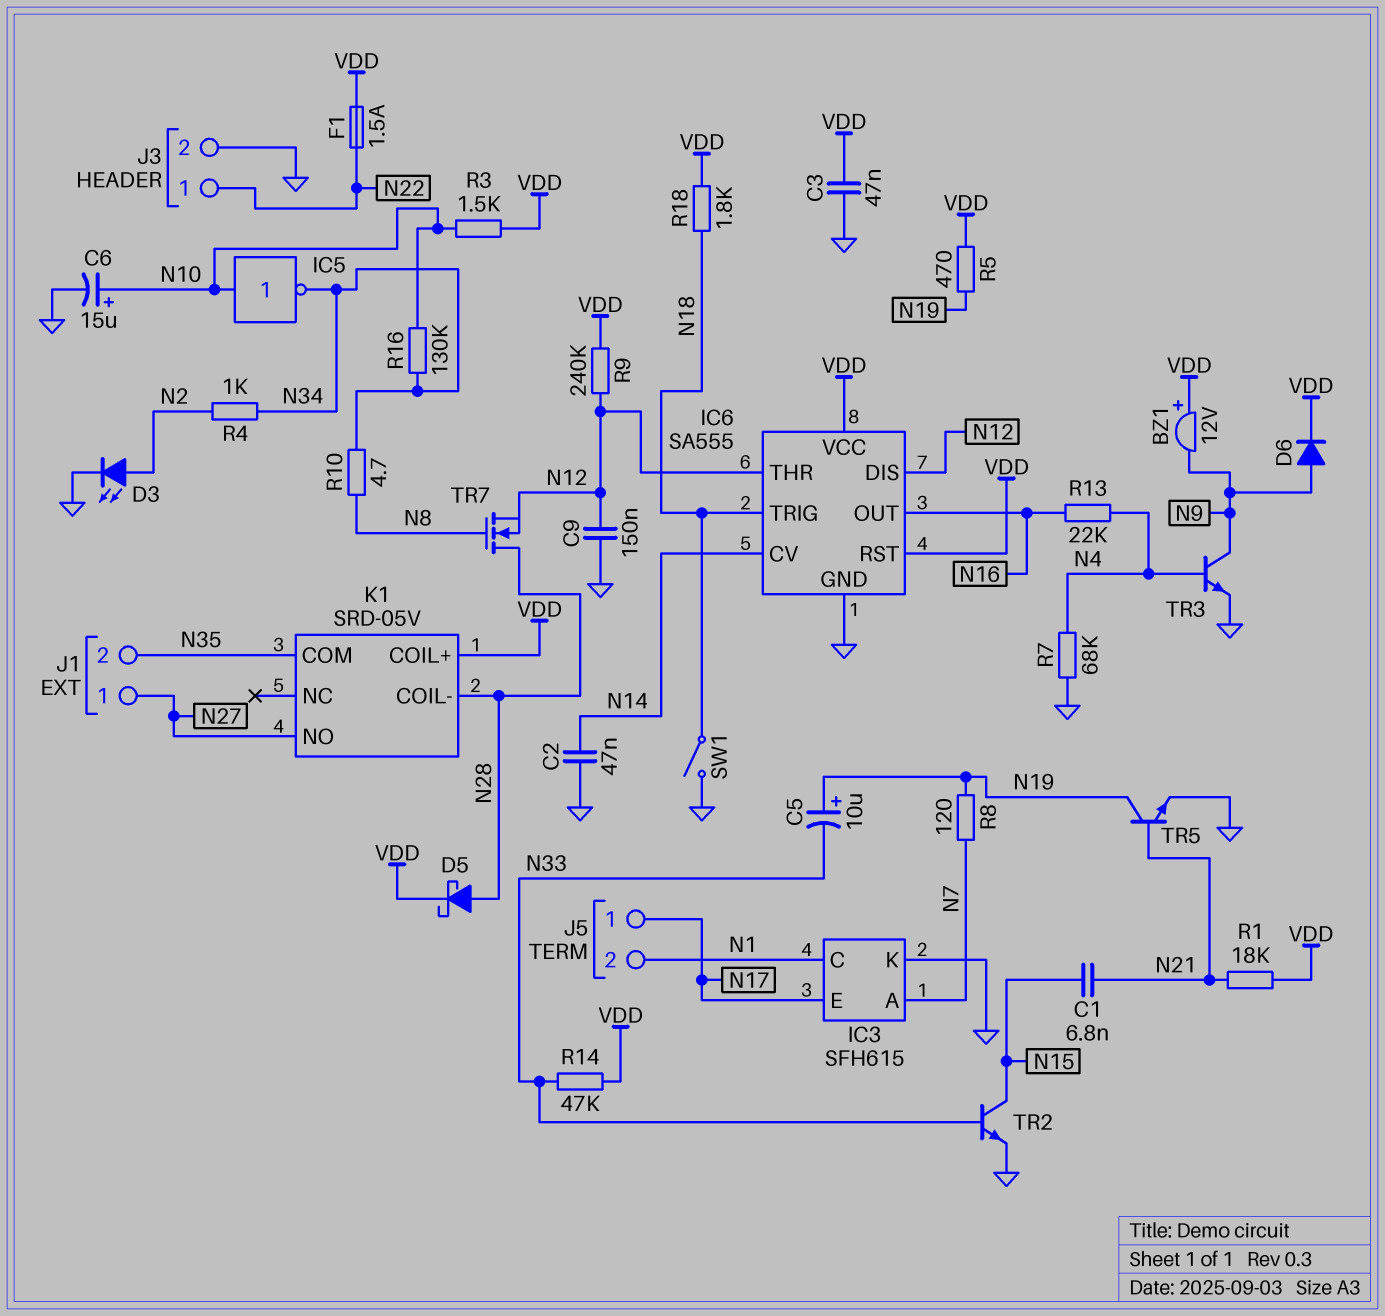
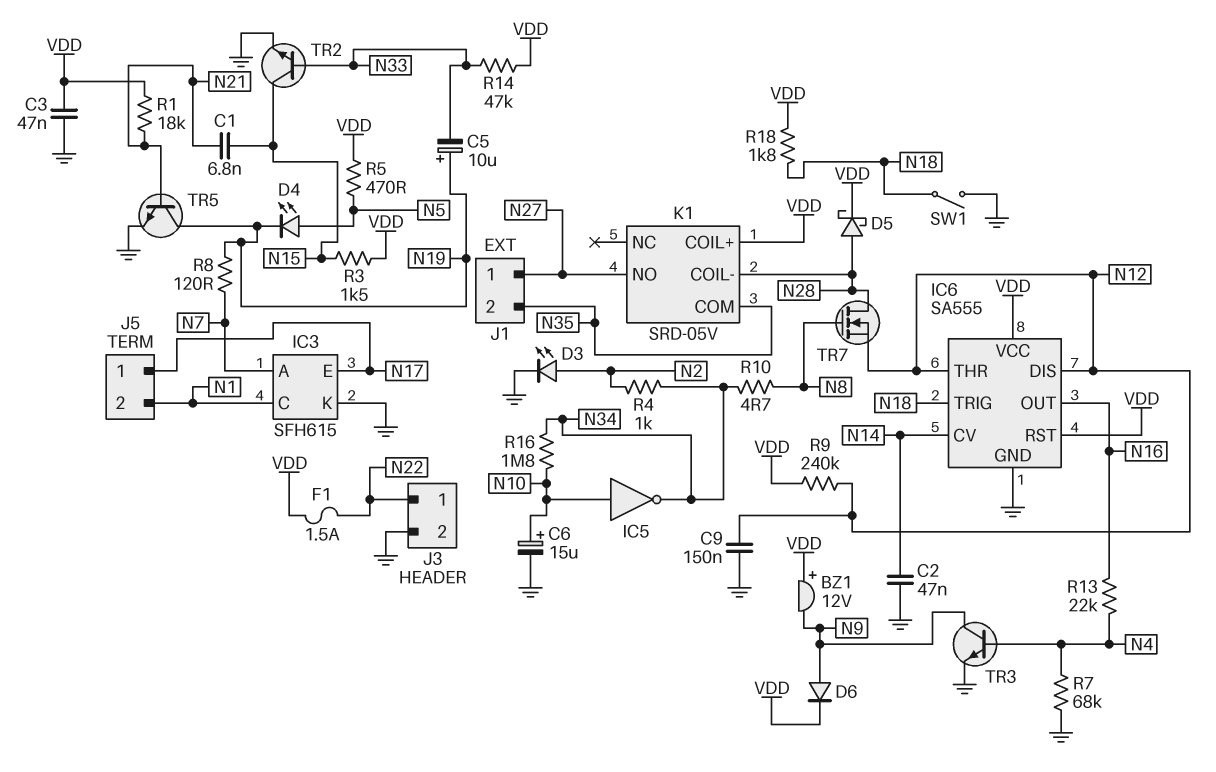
D4: none -> LED (A N5, K N19)
R3: 1.5k (N10, VDD) -> 1.5k (N15, VDD)
R5: 470 (N19, VDD) -> 470 (N5, VDD)
R16: 130k (N10, N34) -> 1.8M (N10, N34)

